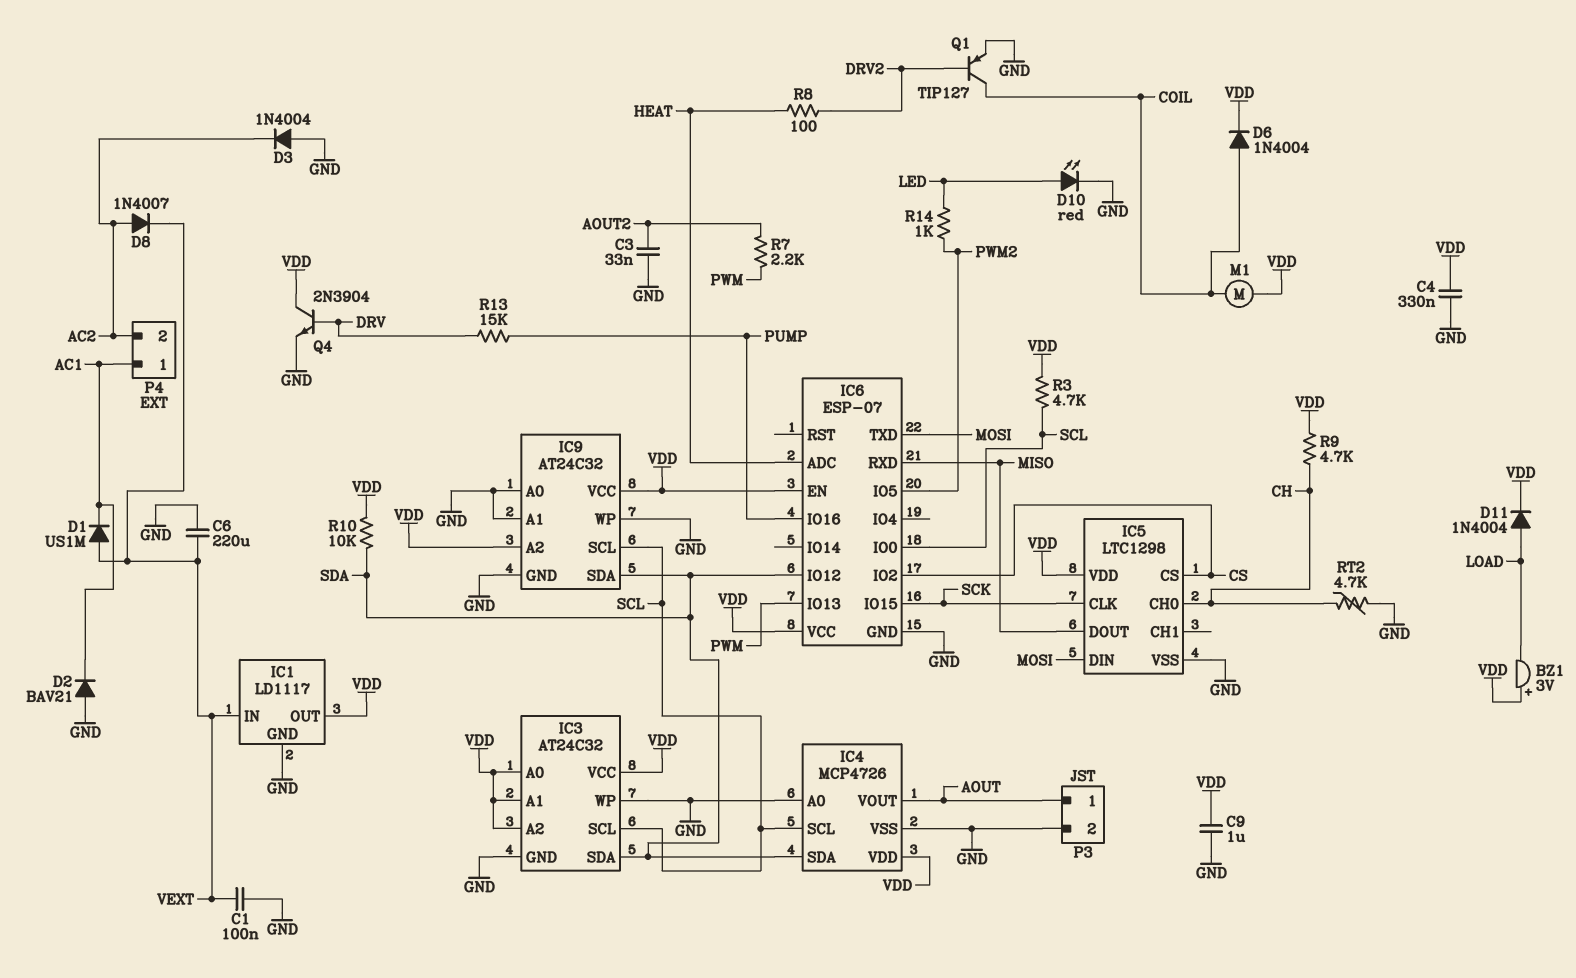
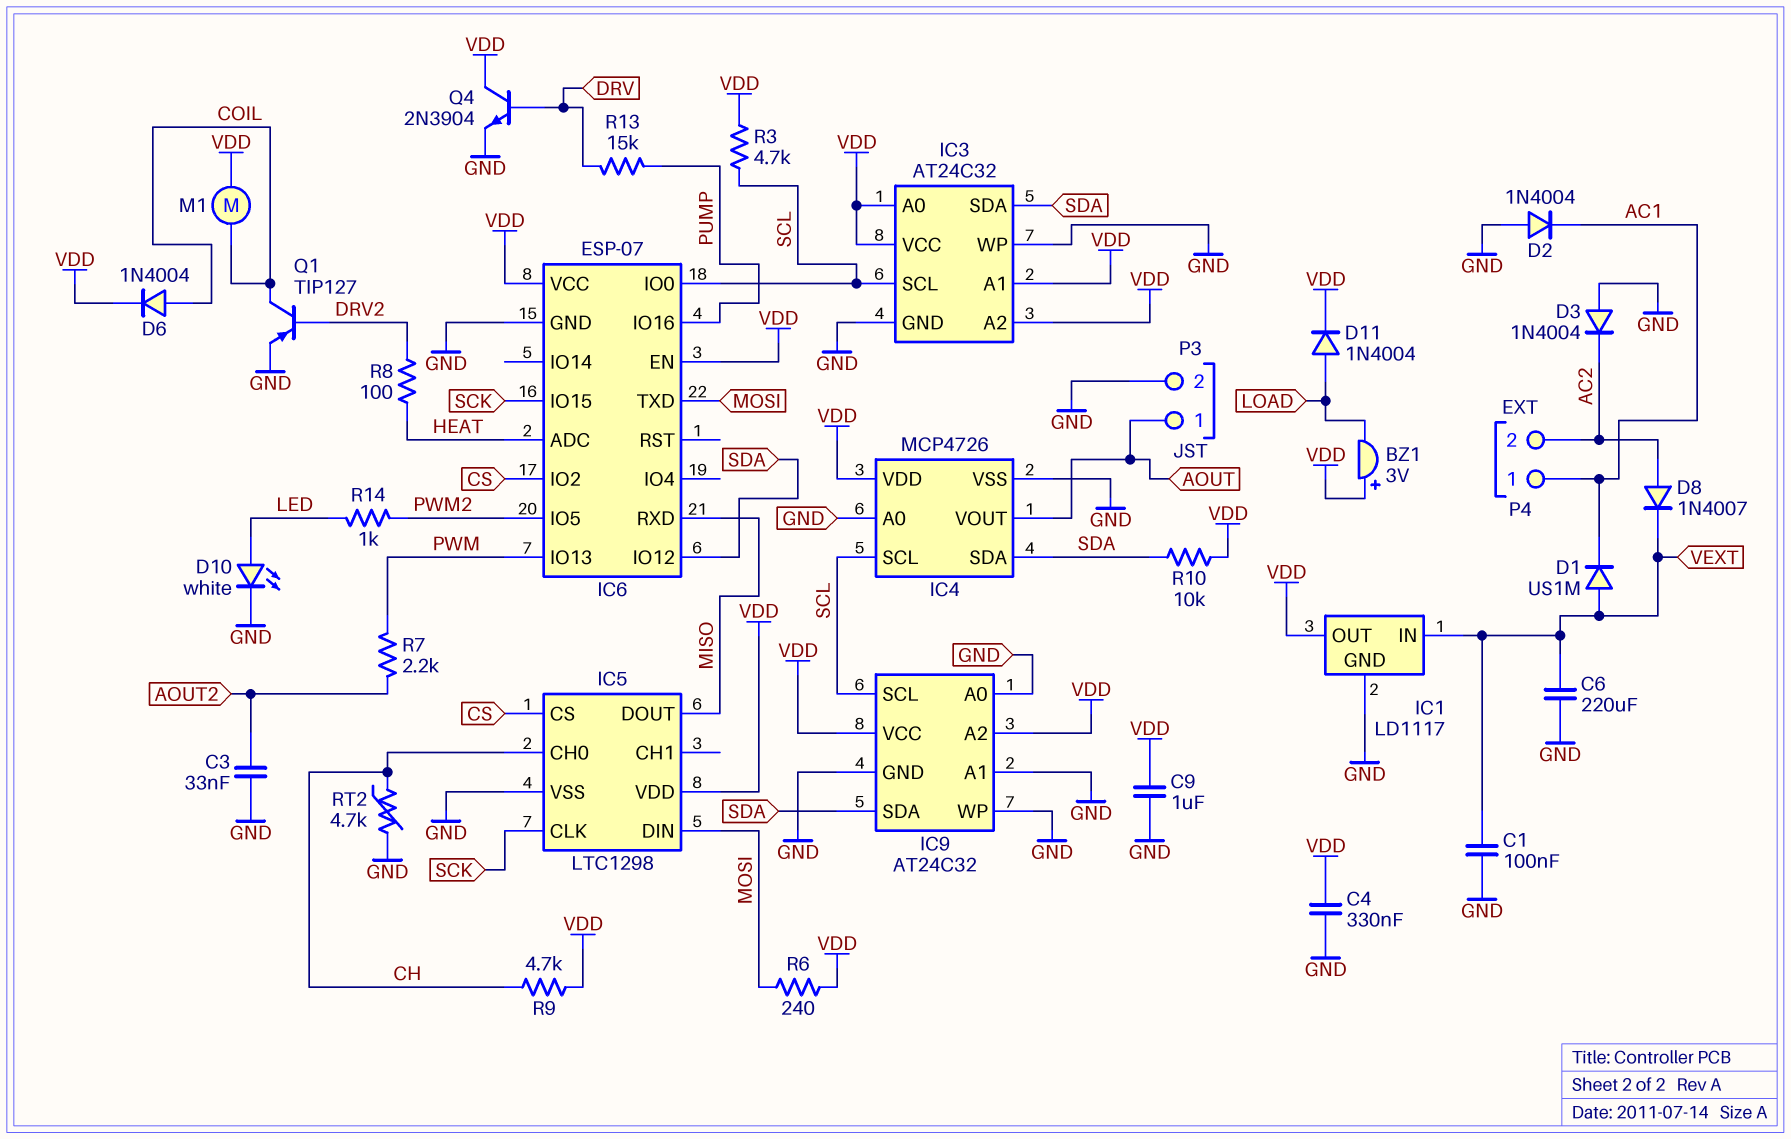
D2: diode BAV21 (A GND, K AC1) -> diode 1N4004 (A GND, K AC1)
D10: LED red (A LED, K GND) -> LED white (A LED, K GND)
R6: none -> 240 (MOSI, VDD)

